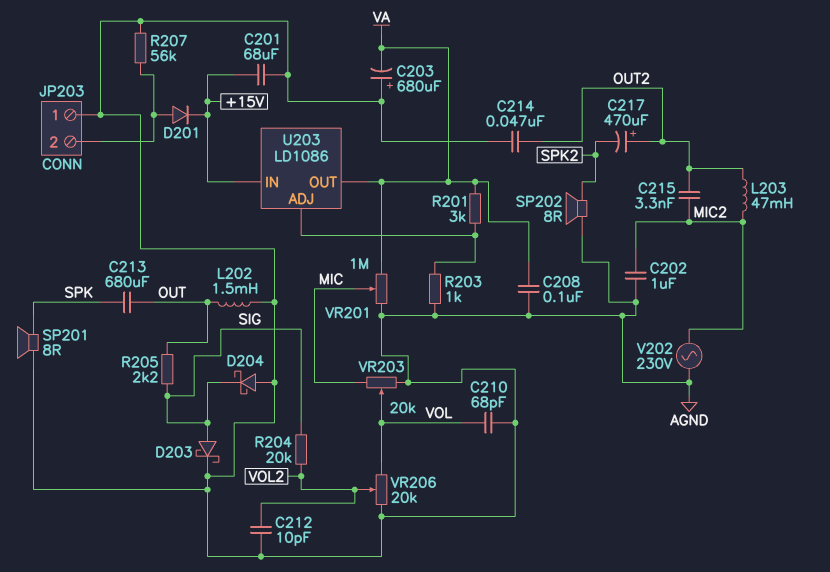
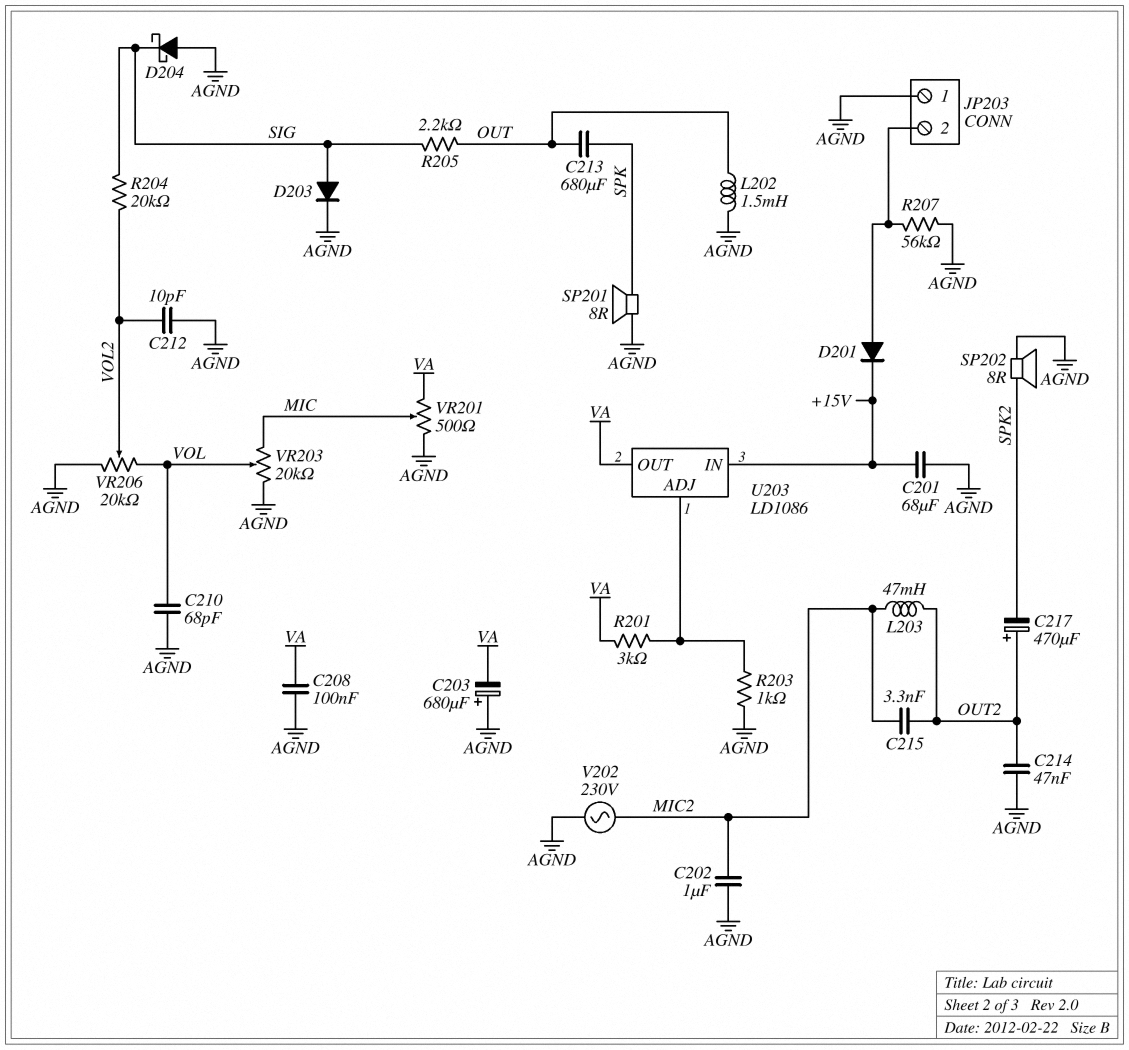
D203: schottky (A SIG, K AGND) -> diode (A SIG, K AGND)
VR201: 1M (AGND, VA, wiper MIC) -> 500 (AGND, VA, wiper MIC)

